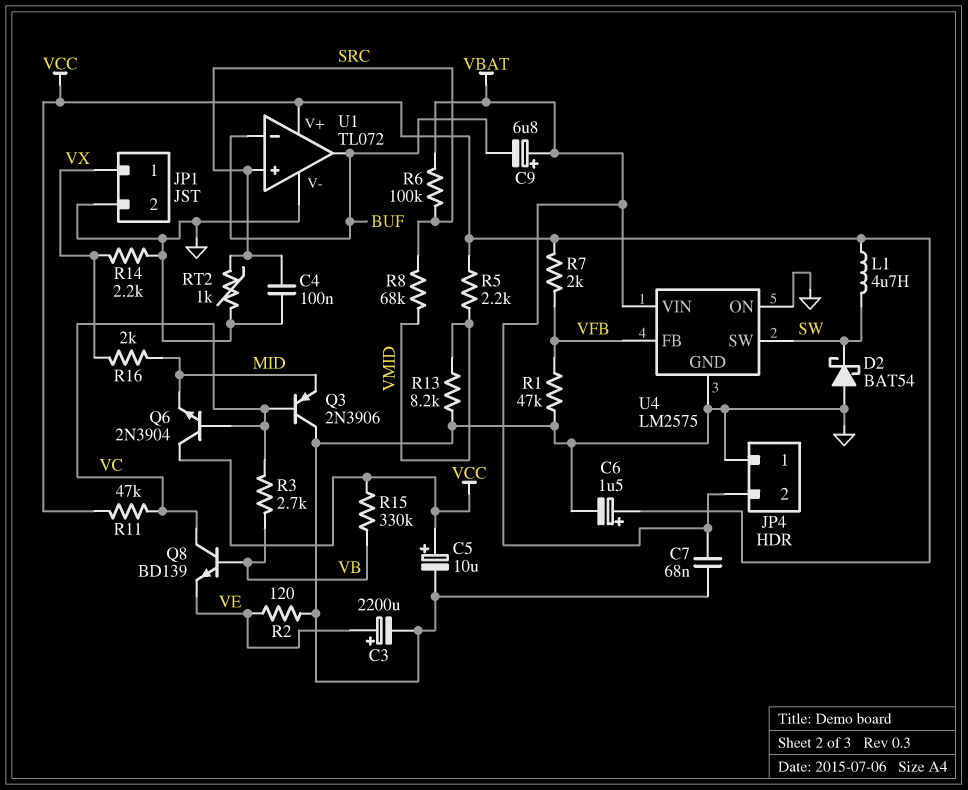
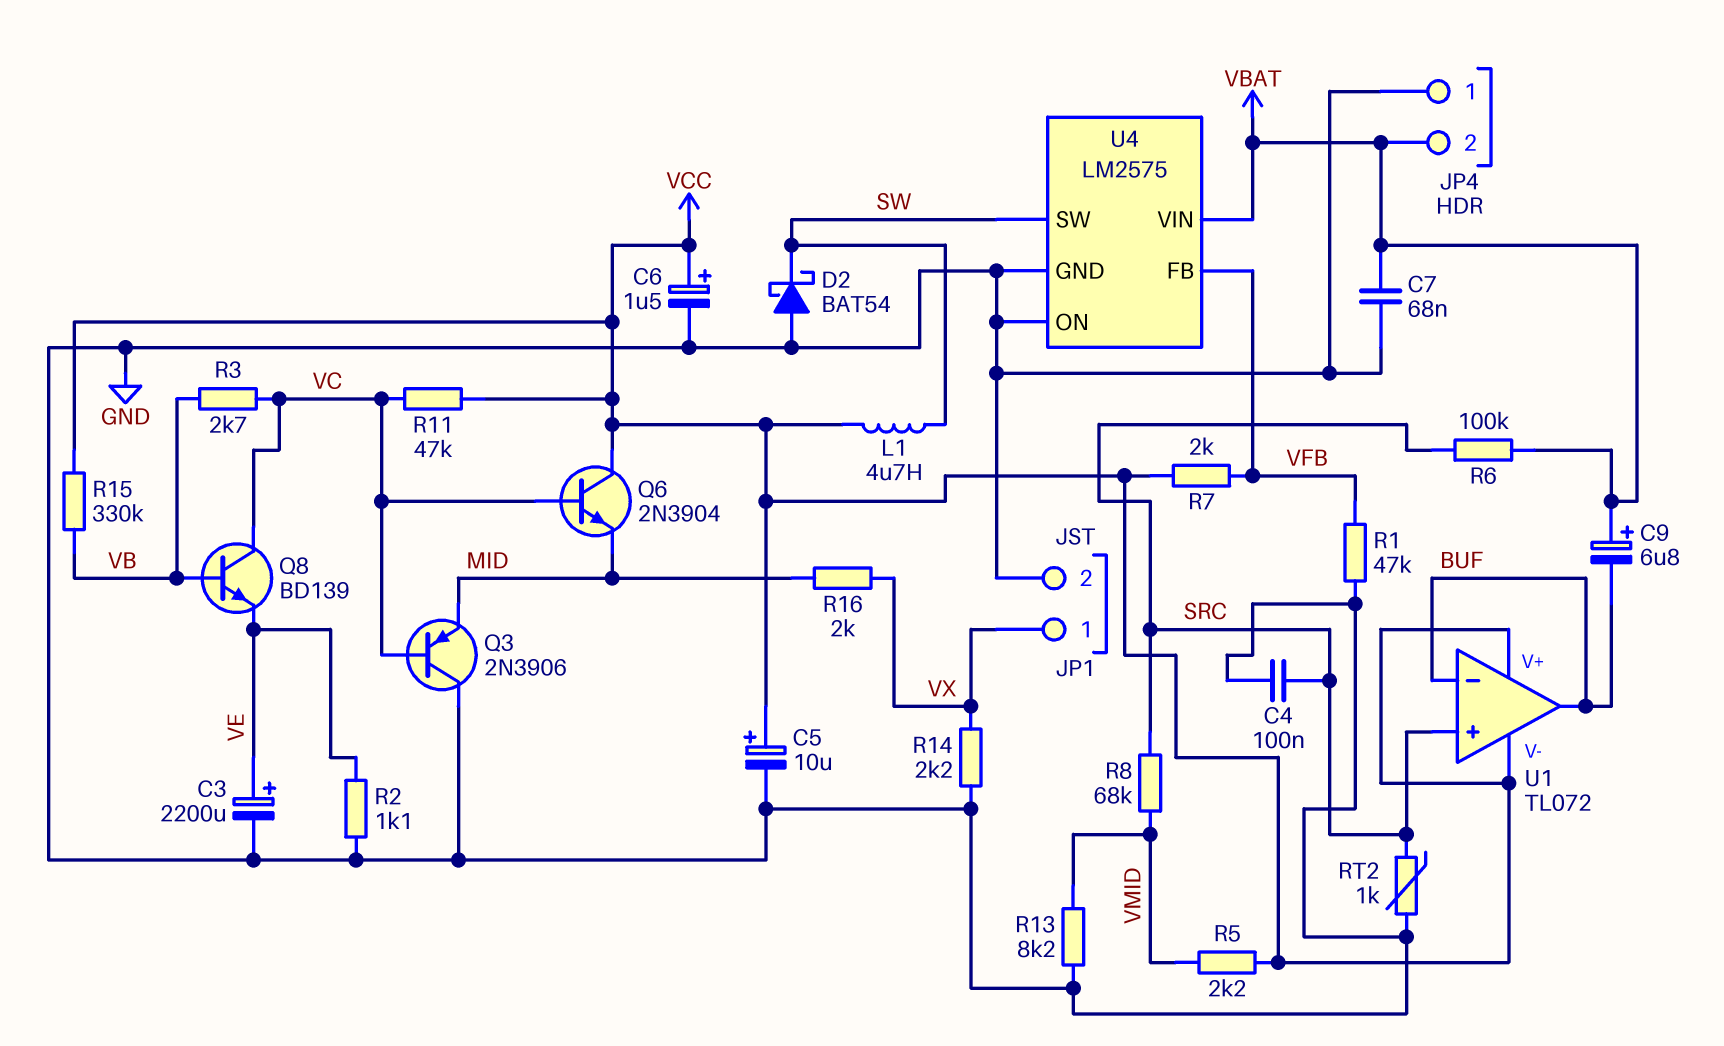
R2: 120 (GND, VE) -> 1.1k (GND, VE)
U1 pin V-: GND -> VCC

